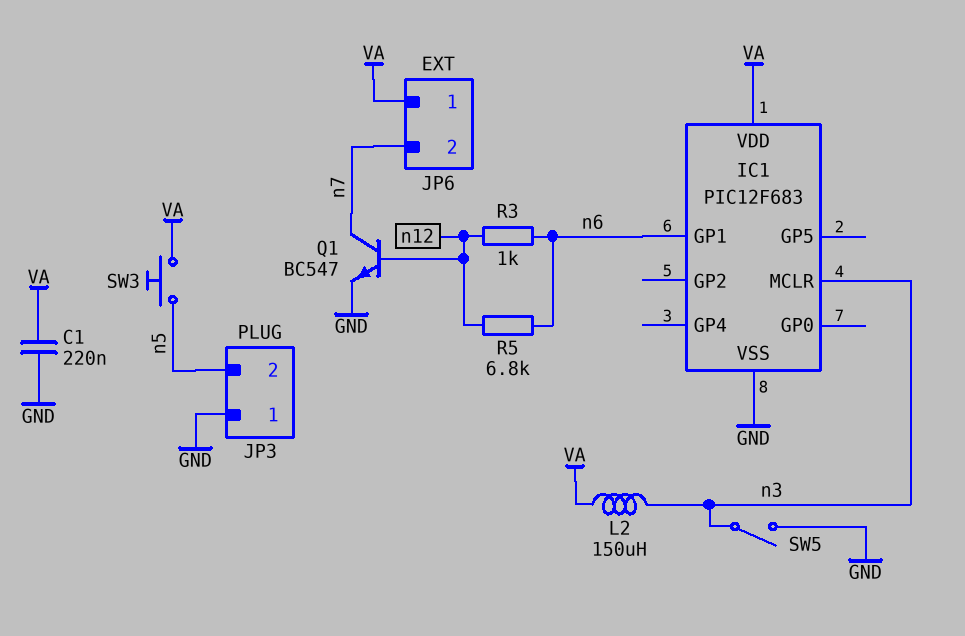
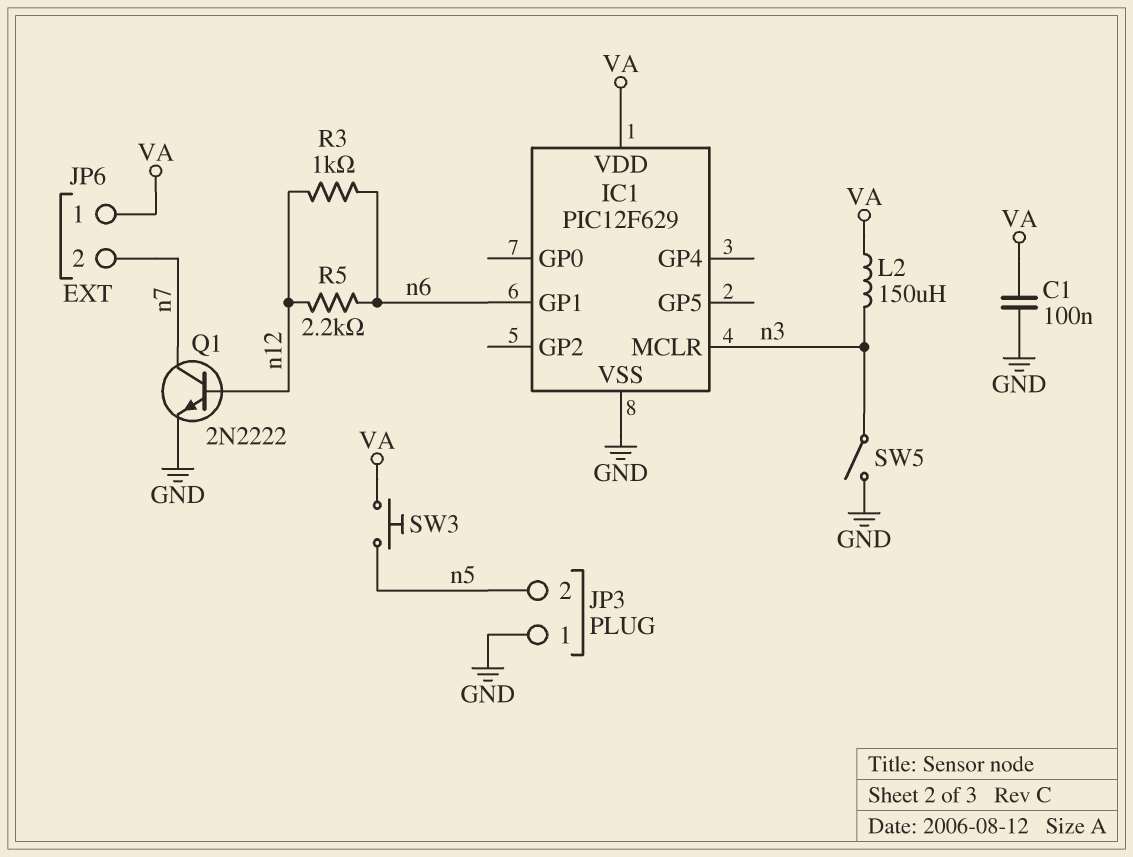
C1: 220nF (GND, VA) -> 100nF (GND, VA)
IC1: PIC12F683 -> PIC12F629
Q1: NPN BC547 (B n12, C n7, E GND) -> NPN 2N2222 (B n12, C n7, E GND)
R5: 6.8k (n6, n12) -> 2.2k (n6, n12)

